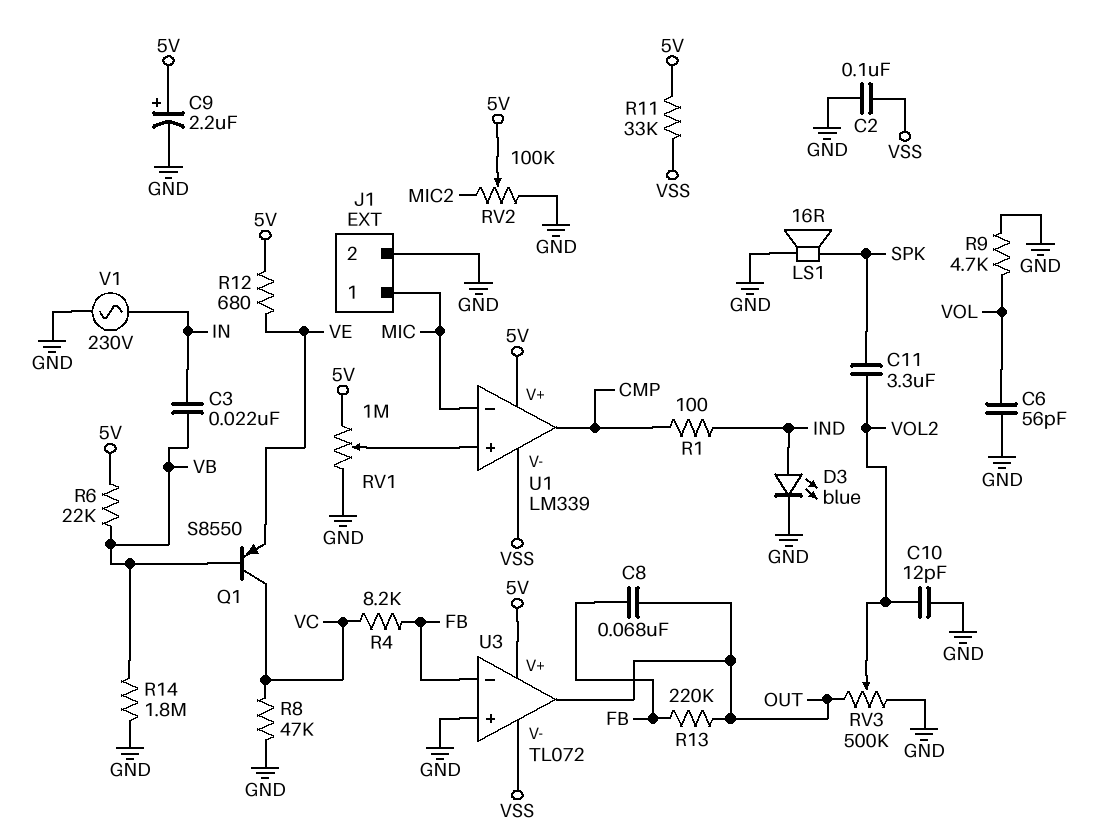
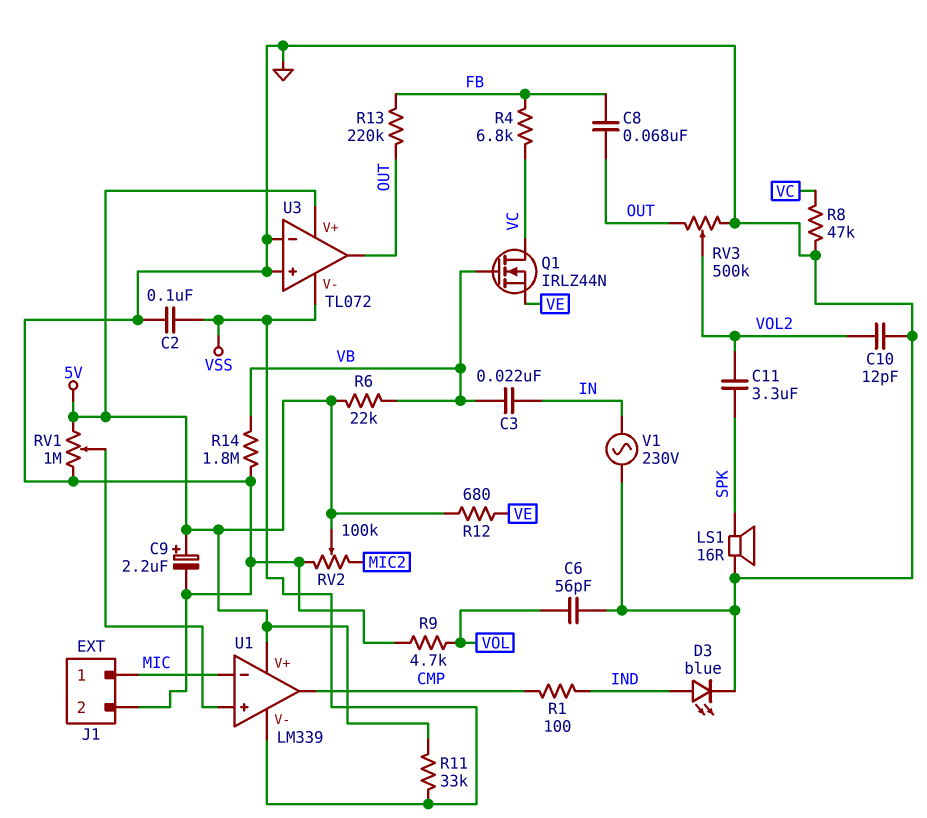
Q1: PNP S8550 (B VB, C VC, E VE) -> NMOS IRLZ44N (G VB, D VC, S VE)
R4: 8.2k (FB, VC) -> 6.8k (FB, VC)
U3 pin in-: FB -> GND

